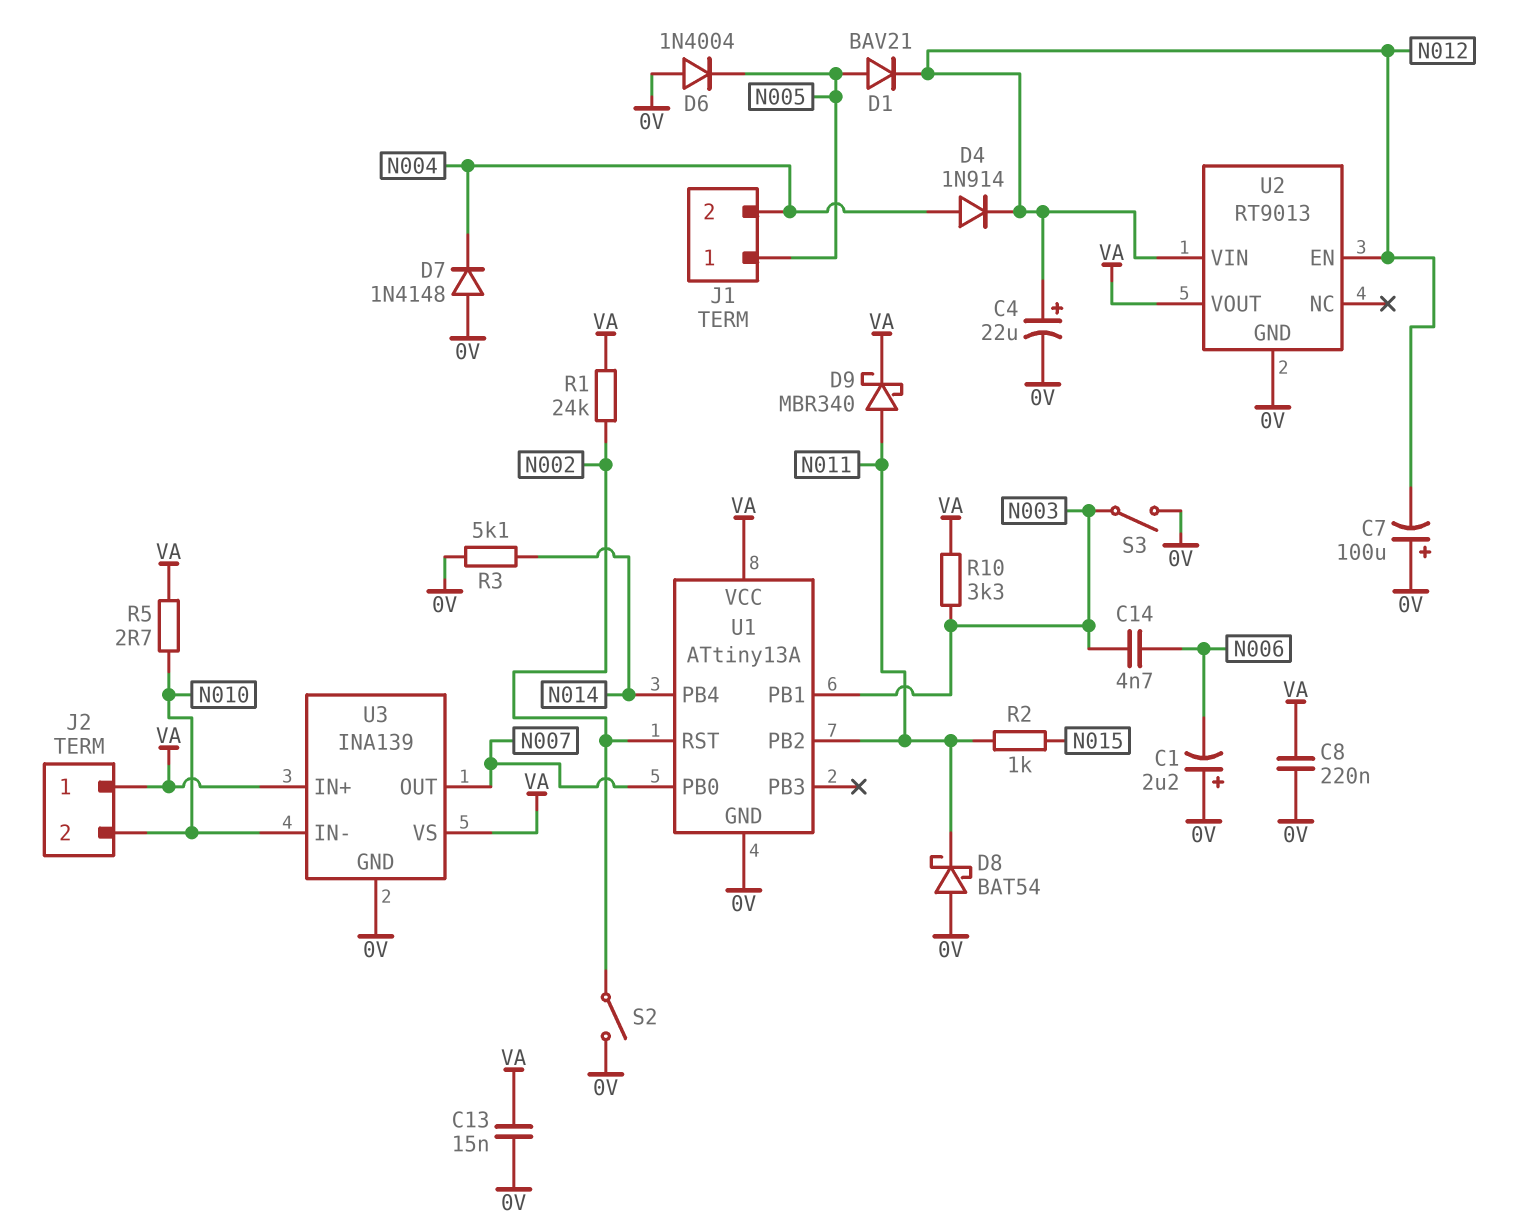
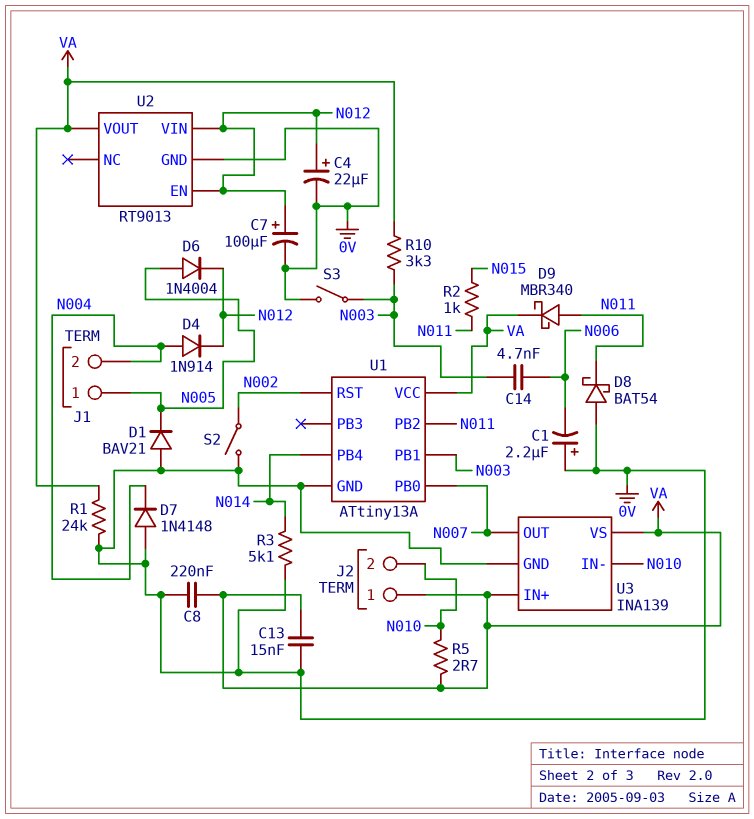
C7: 100uF (plus 0V, minus N012) -> 100uF (plus N012, minus 0V)
D1: diode BAV21 (A N005, K N012) -> diode BAV21 (A 0V, K N005)
D6: diode 1N4004 (A 0V, K N005) -> diode 1N4004 (A N005, K N012)
R1: 24k (N002, VA) -> 24k (0V, VA)

